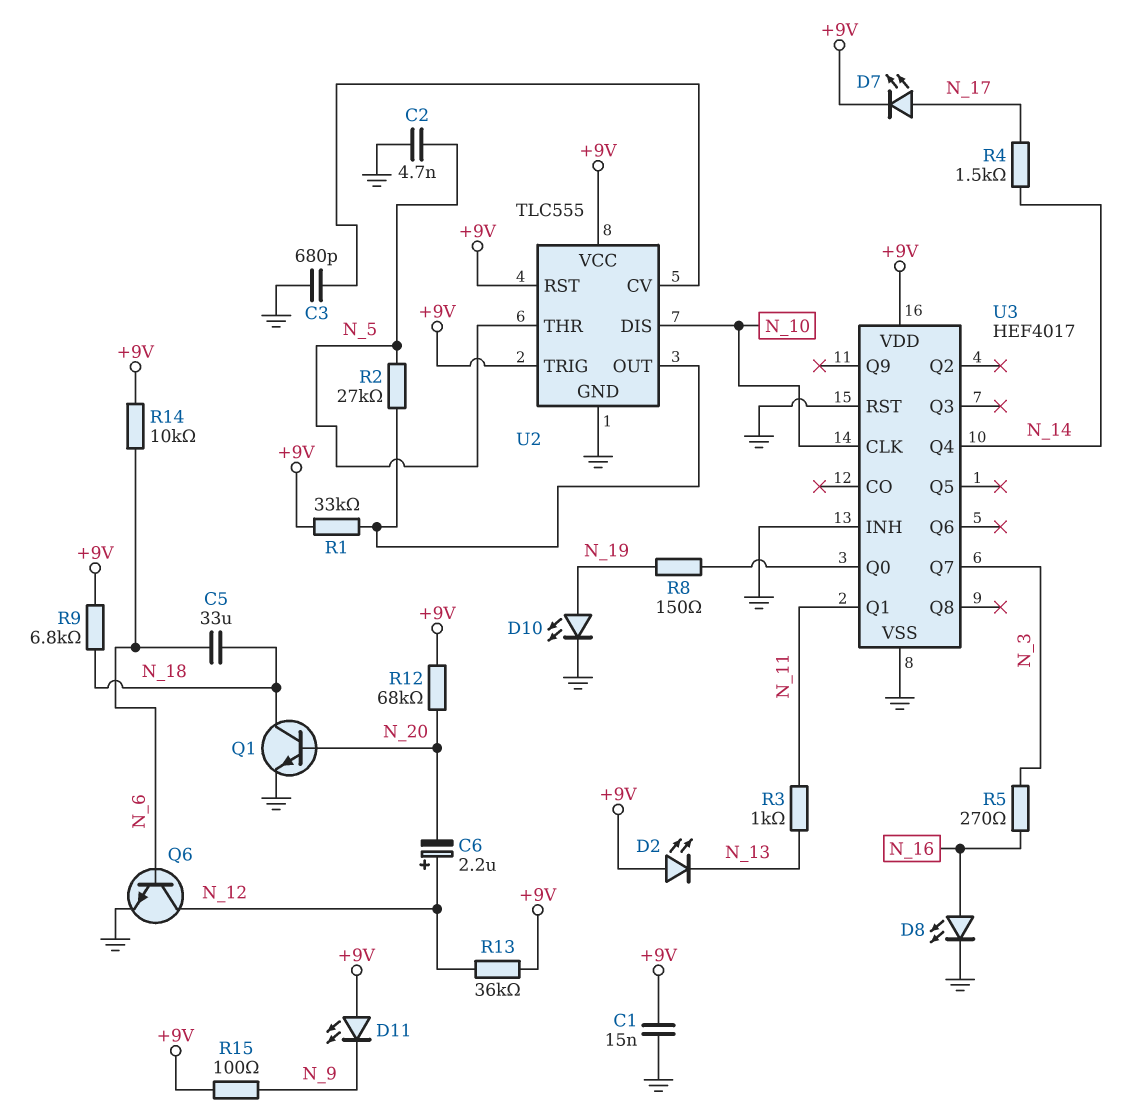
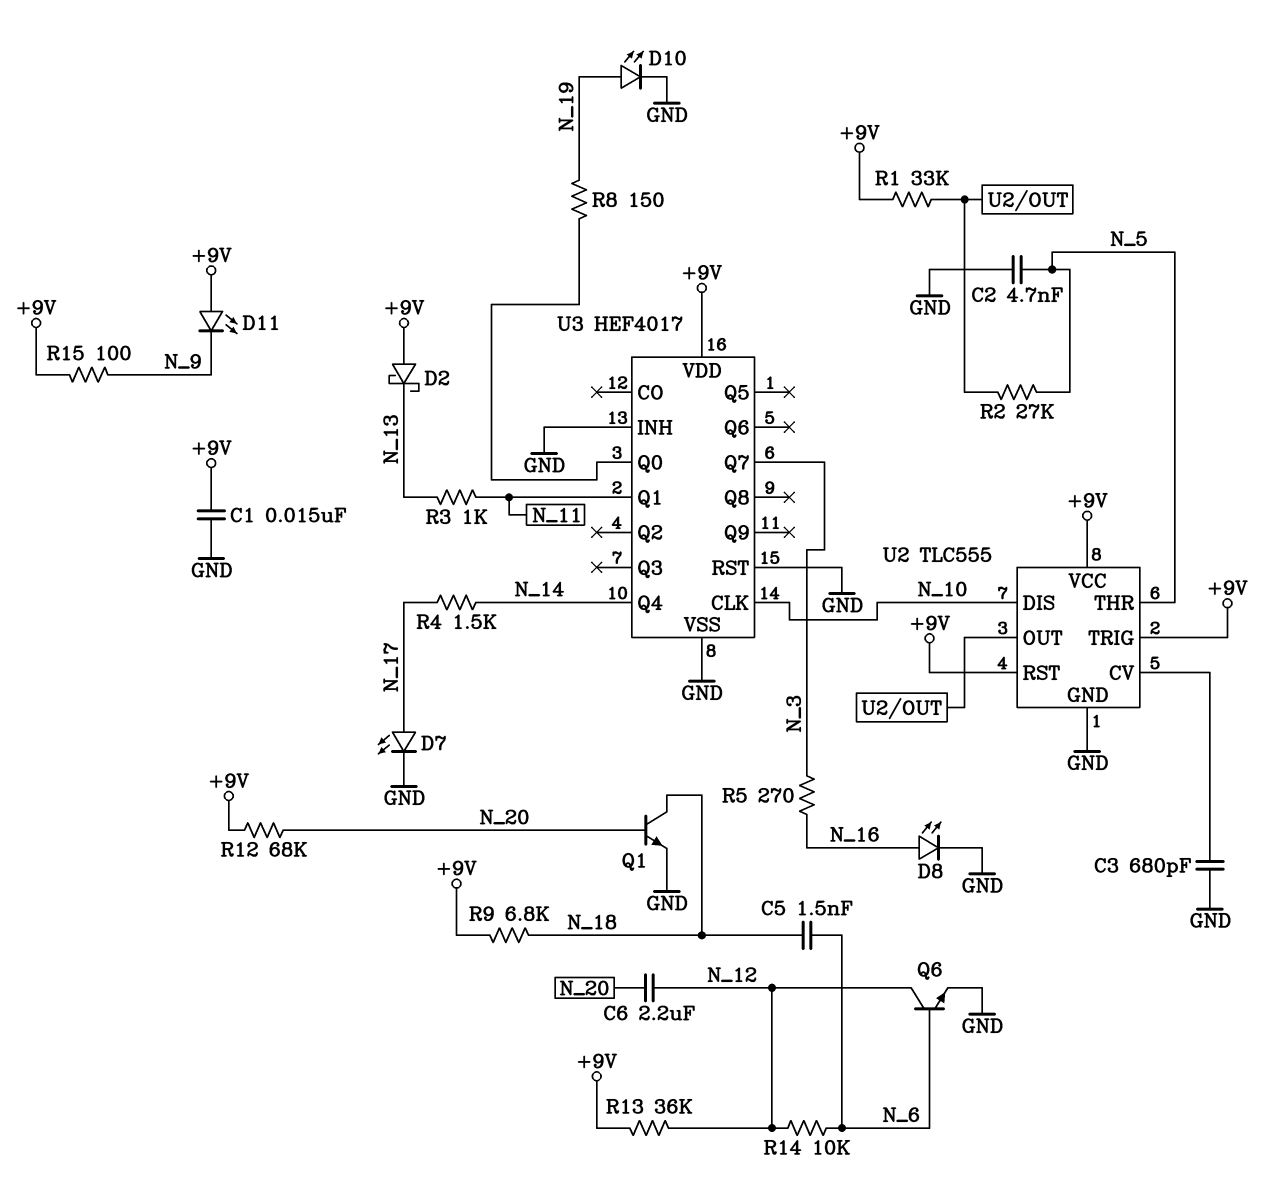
C5: 33uF (N_6, N_18) -> 1.5nF (N_6, N_18)
C6: 2.2uF (plus N_12, minus N_20) -> 2.2uF (N_12, N_20)
D2: LED (A +9V, K N_13) -> schottky (A +9V, K N_13)
D7: LED (A N_17, K +9V) -> LED (A N_17, K GND)
R14: 10k (+9V, N_6) -> 10k (N_6, N_12)

